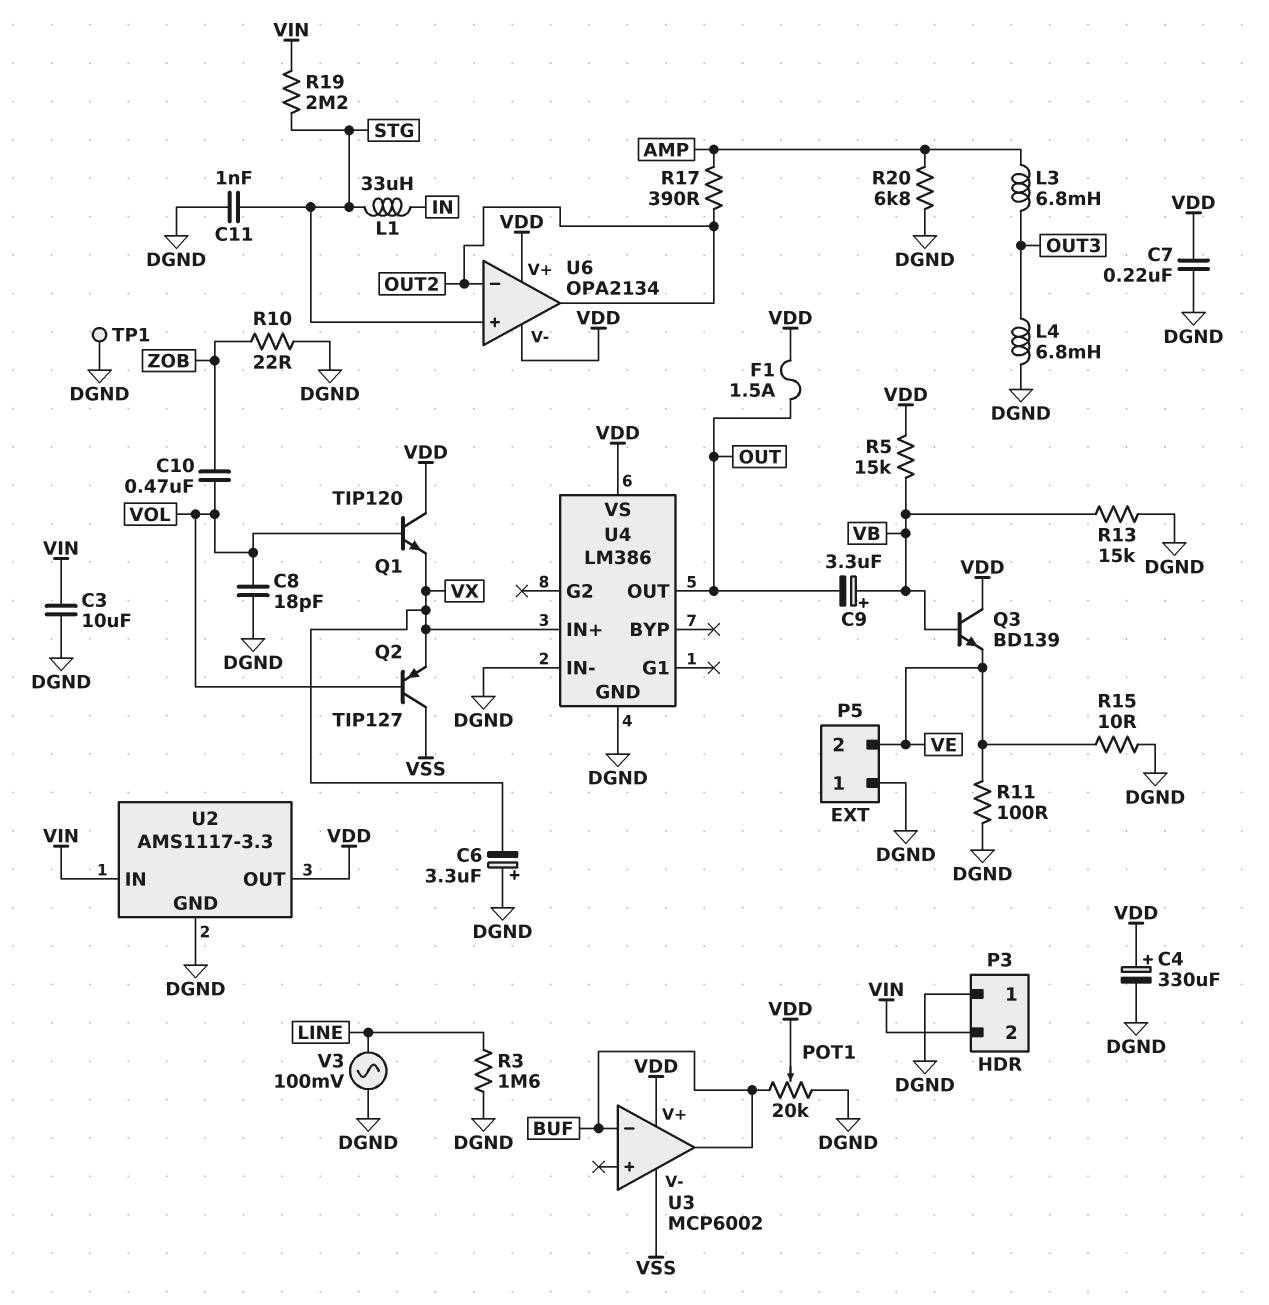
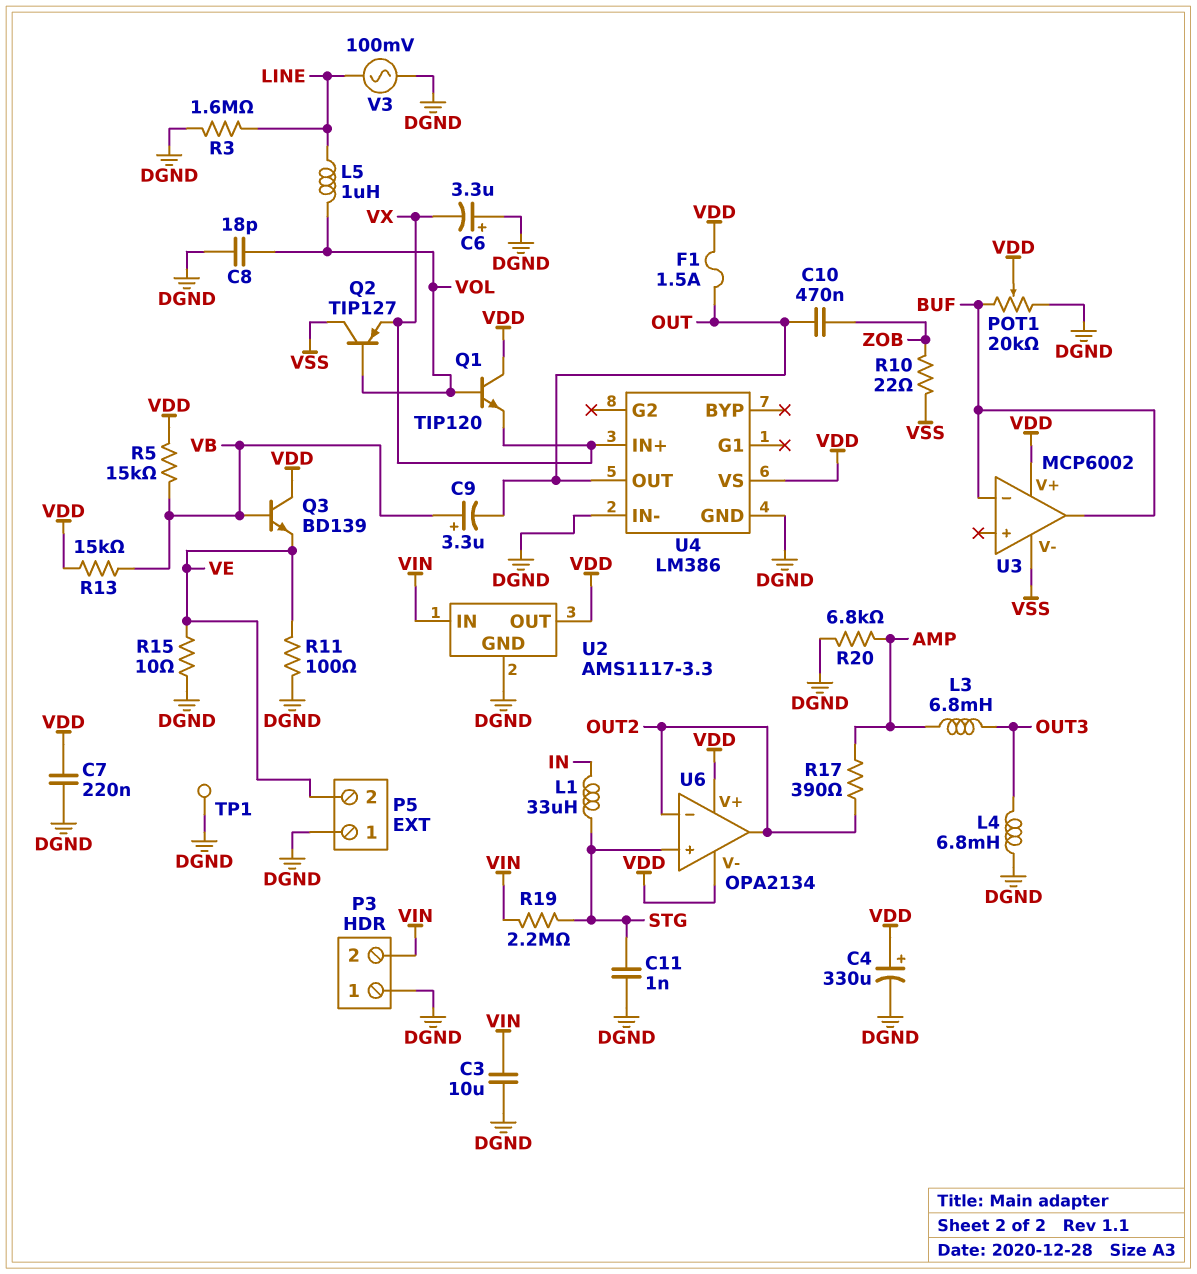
C10: 470nF (VOL, ZOB) -> 470nF (OUT, ZOB)
L5: none -> 1uH (LINE, VOL)
R10: 22 (DGND, ZOB) -> 22 (VSS, ZOB)
R13: 15k (DGND, VB) -> 15k (VB, VDD)

